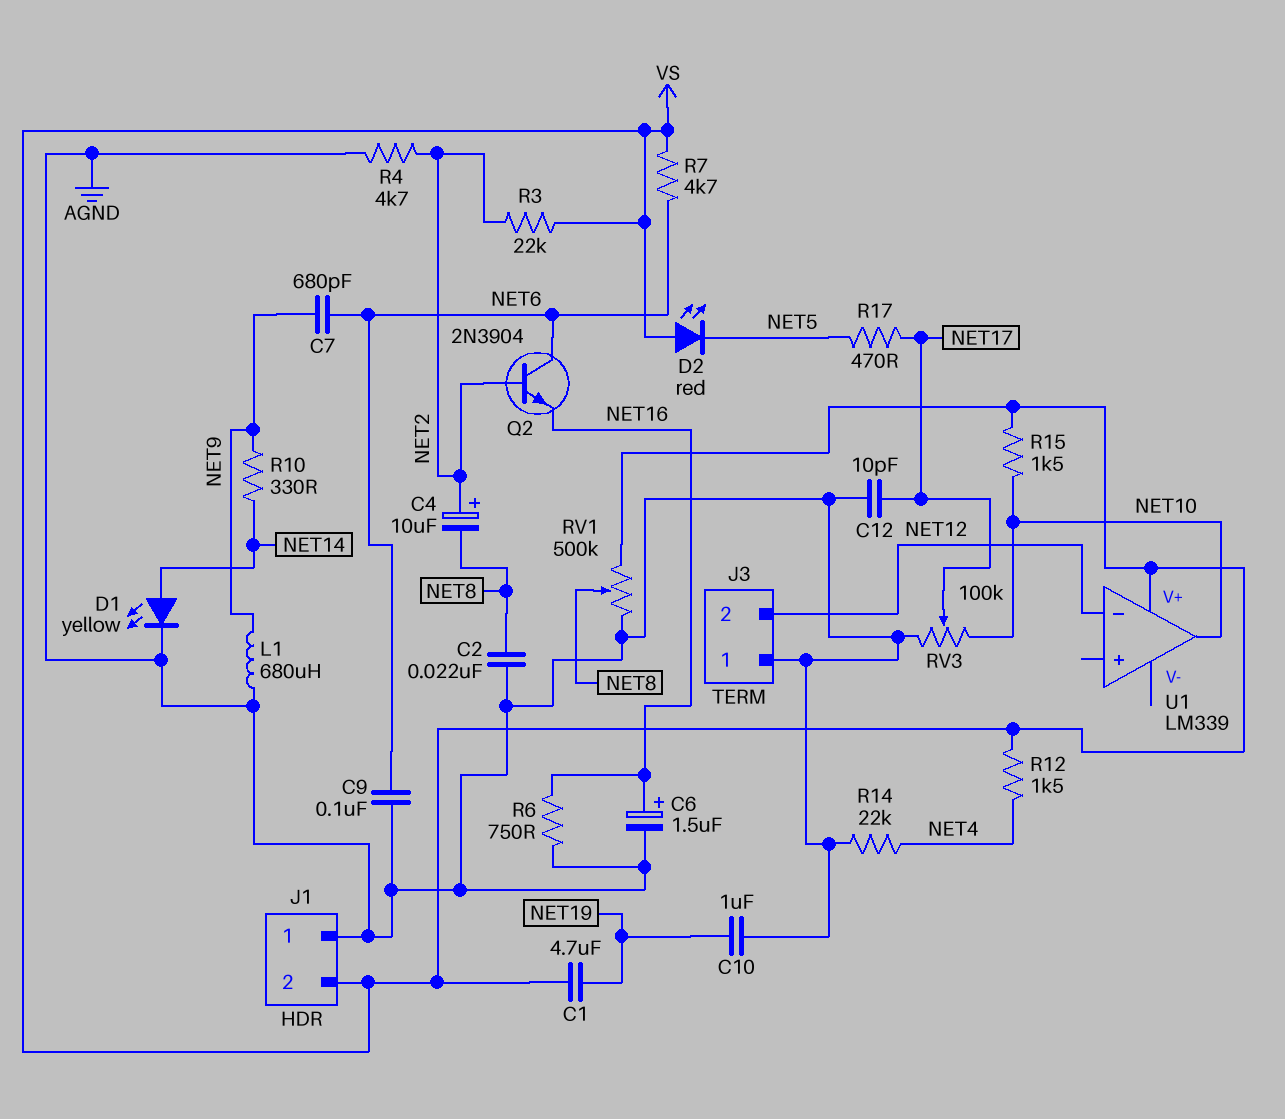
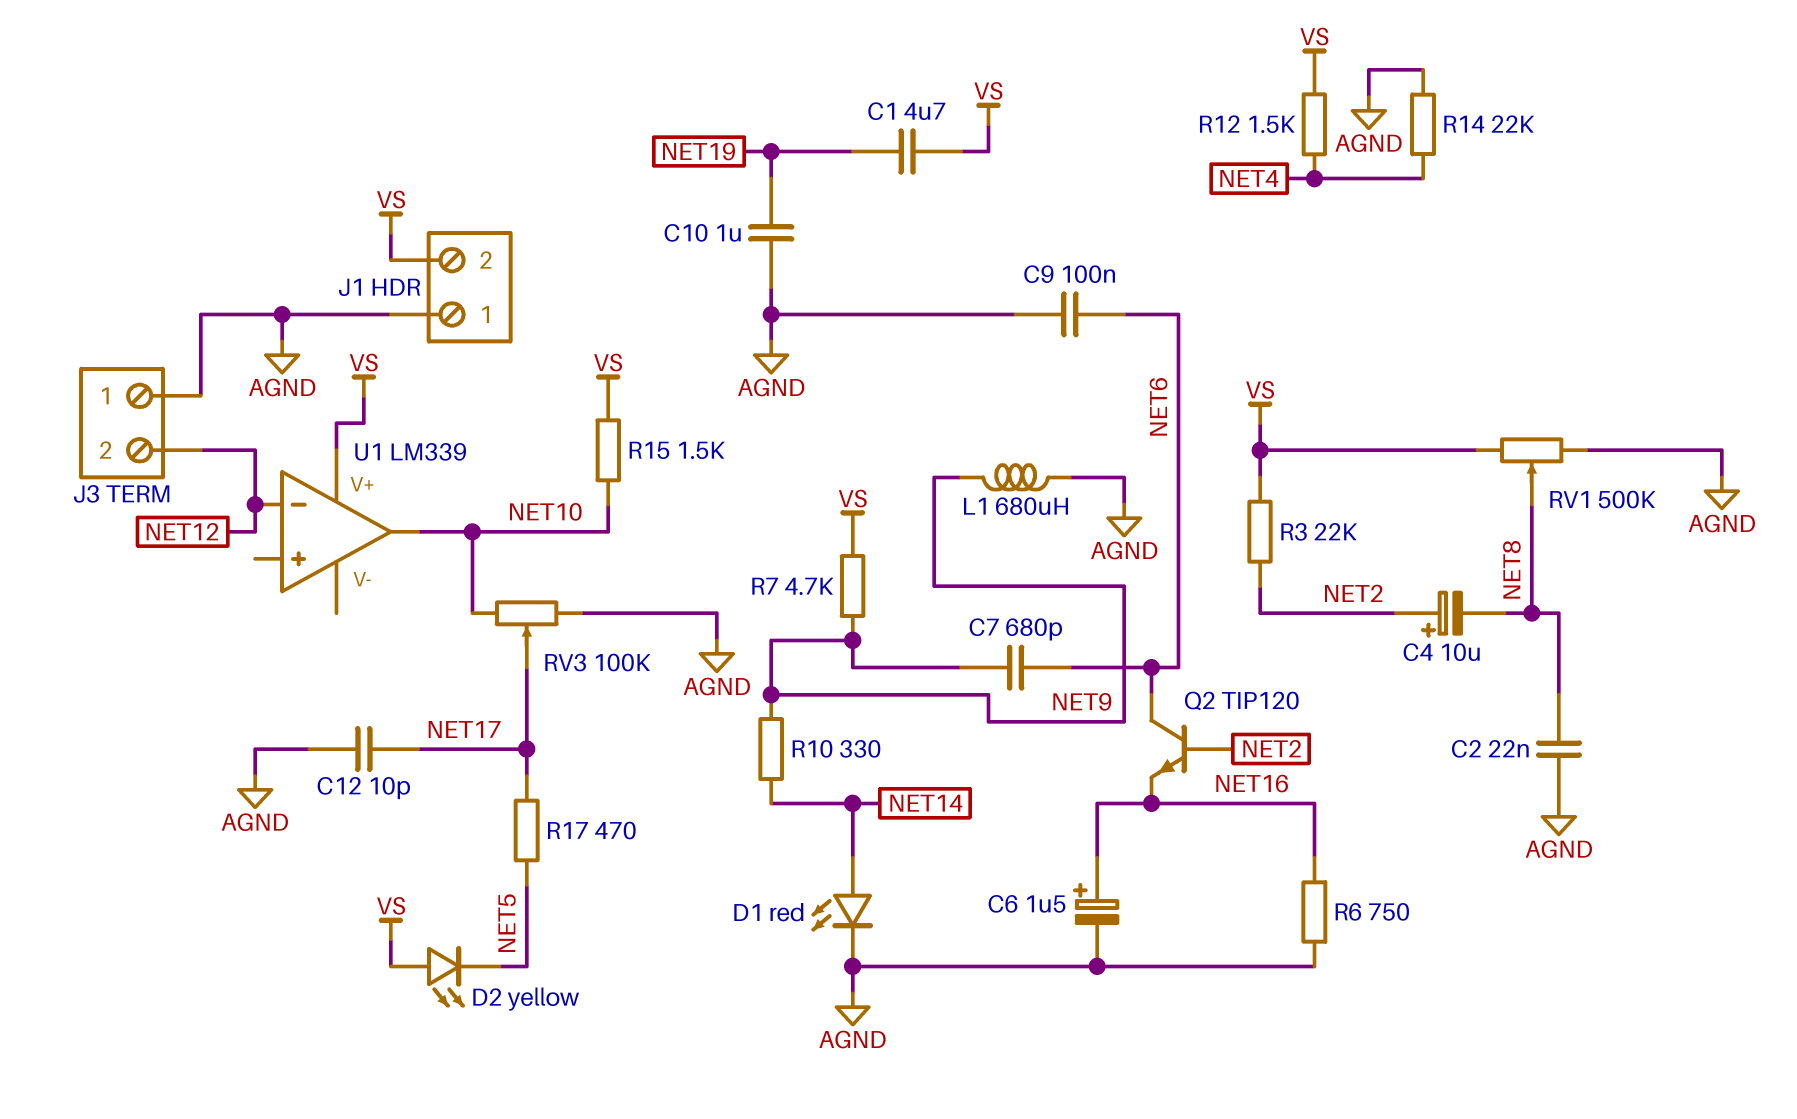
D1: LED yellow (A NET14, K AGND) -> LED red (A NET14, K AGND)
D2: LED red (A VS, K NET5) -> LED yellow (A VS, K NET5)
Q2: NPN 2N3904 (B NET2, C NET6, E NET16) -> NPN TIP120 (B NET2, C NET6, E NET16)
R4: 4.7k (AGND, NET2) -> none
R7: 4.7k (NET6, VS) -> 4.7k (NET9, VS)

